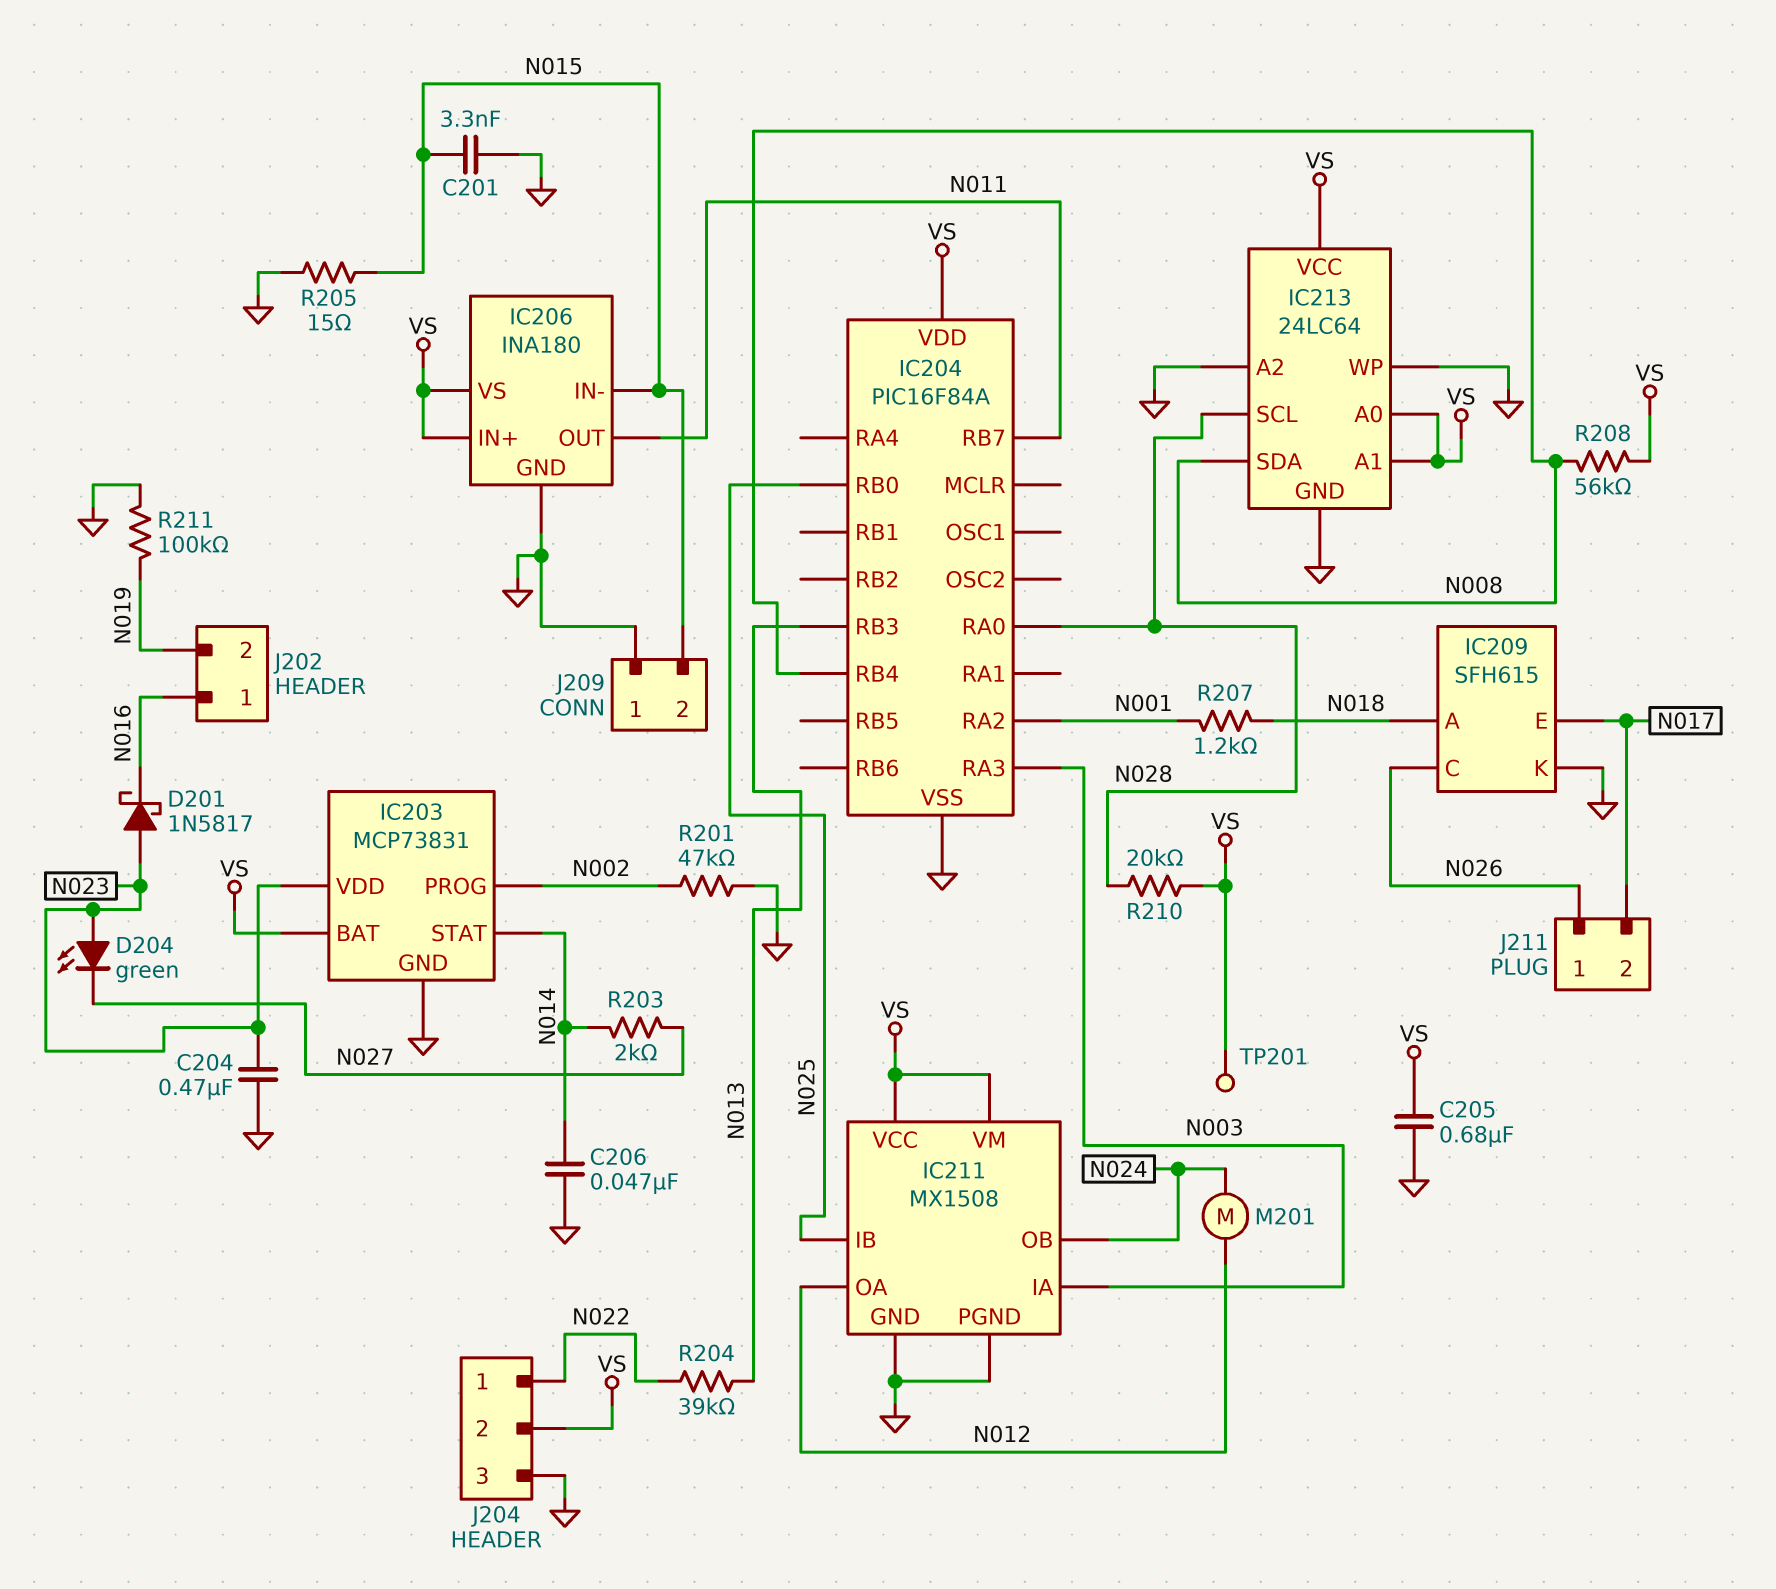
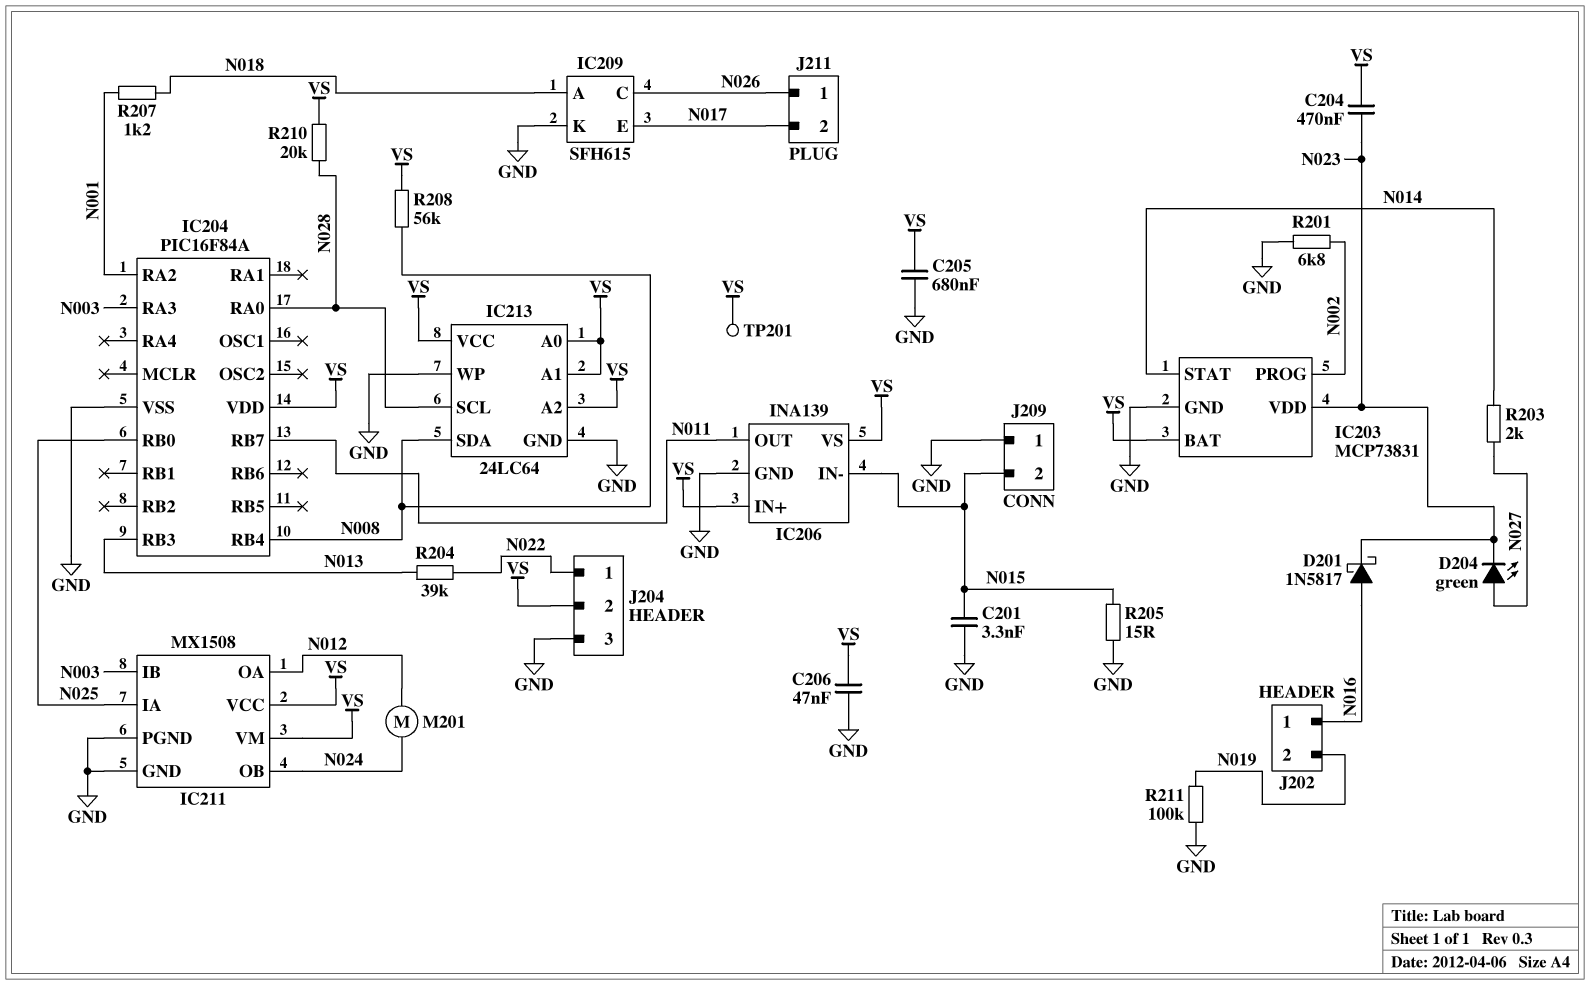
C204: 470nF (GND, N023) -> 470nF (N023, VS)
C206: 47nF (GND, N014) -> 47nF (GND, VS)
D201: schottky 1N5817 (A N023, K N016) -> schottky 1N5817 (A N016, K N023)
D204: LED green (A N023, K N027) -> LED green (A N027, K N023)
IC206: INA180 -> INA139
IC211 pin IA: N003 -> N025
IC211 pin IB: N025 -> N003
IC213 pin A2: GND -> VS
R201: 47k (GND, N002) -> 6.8k (GND, N002)

